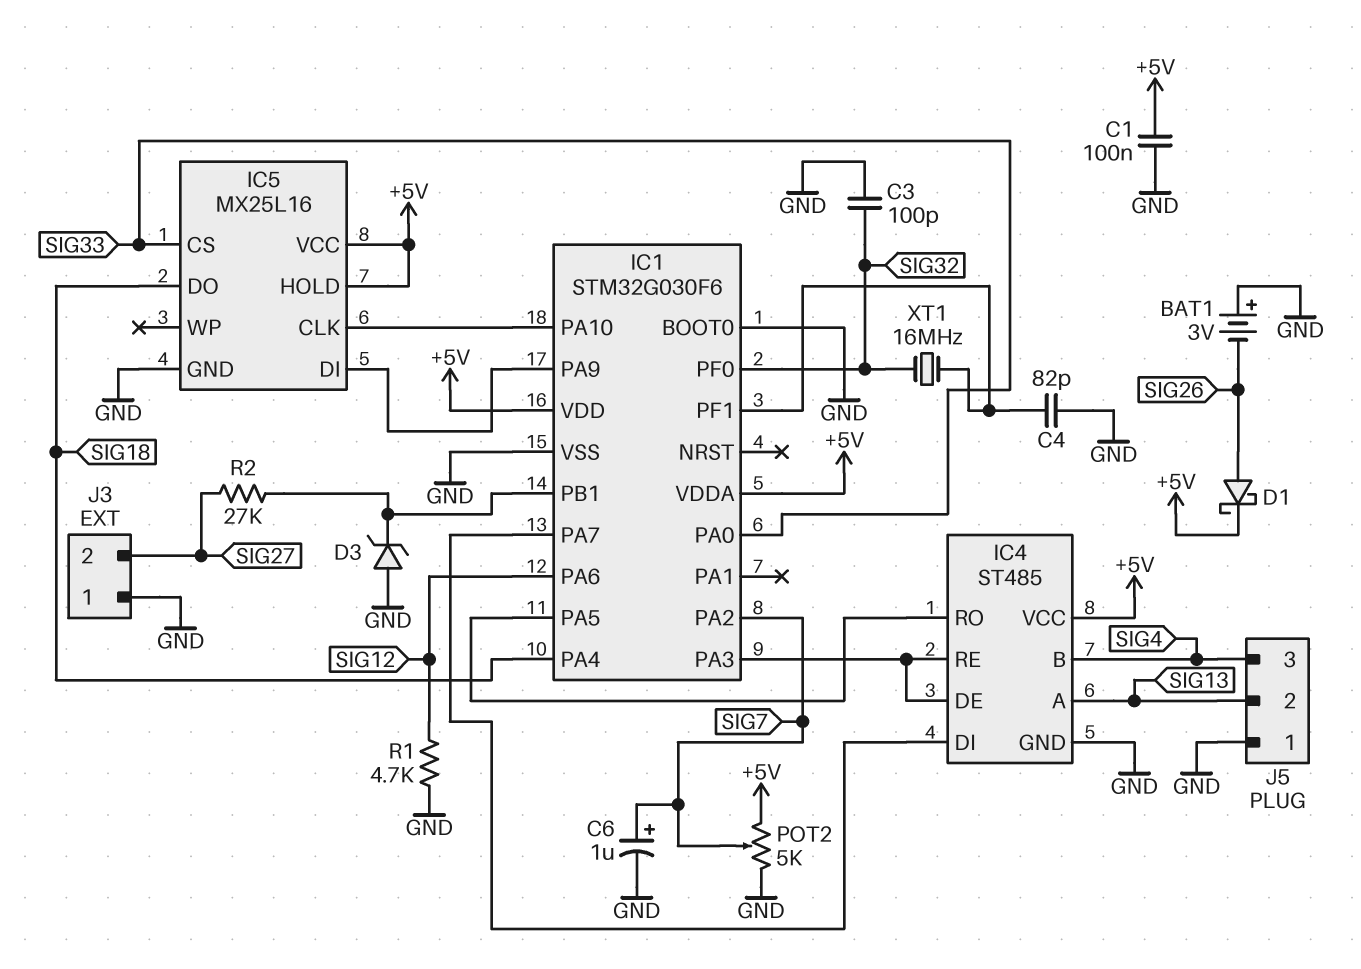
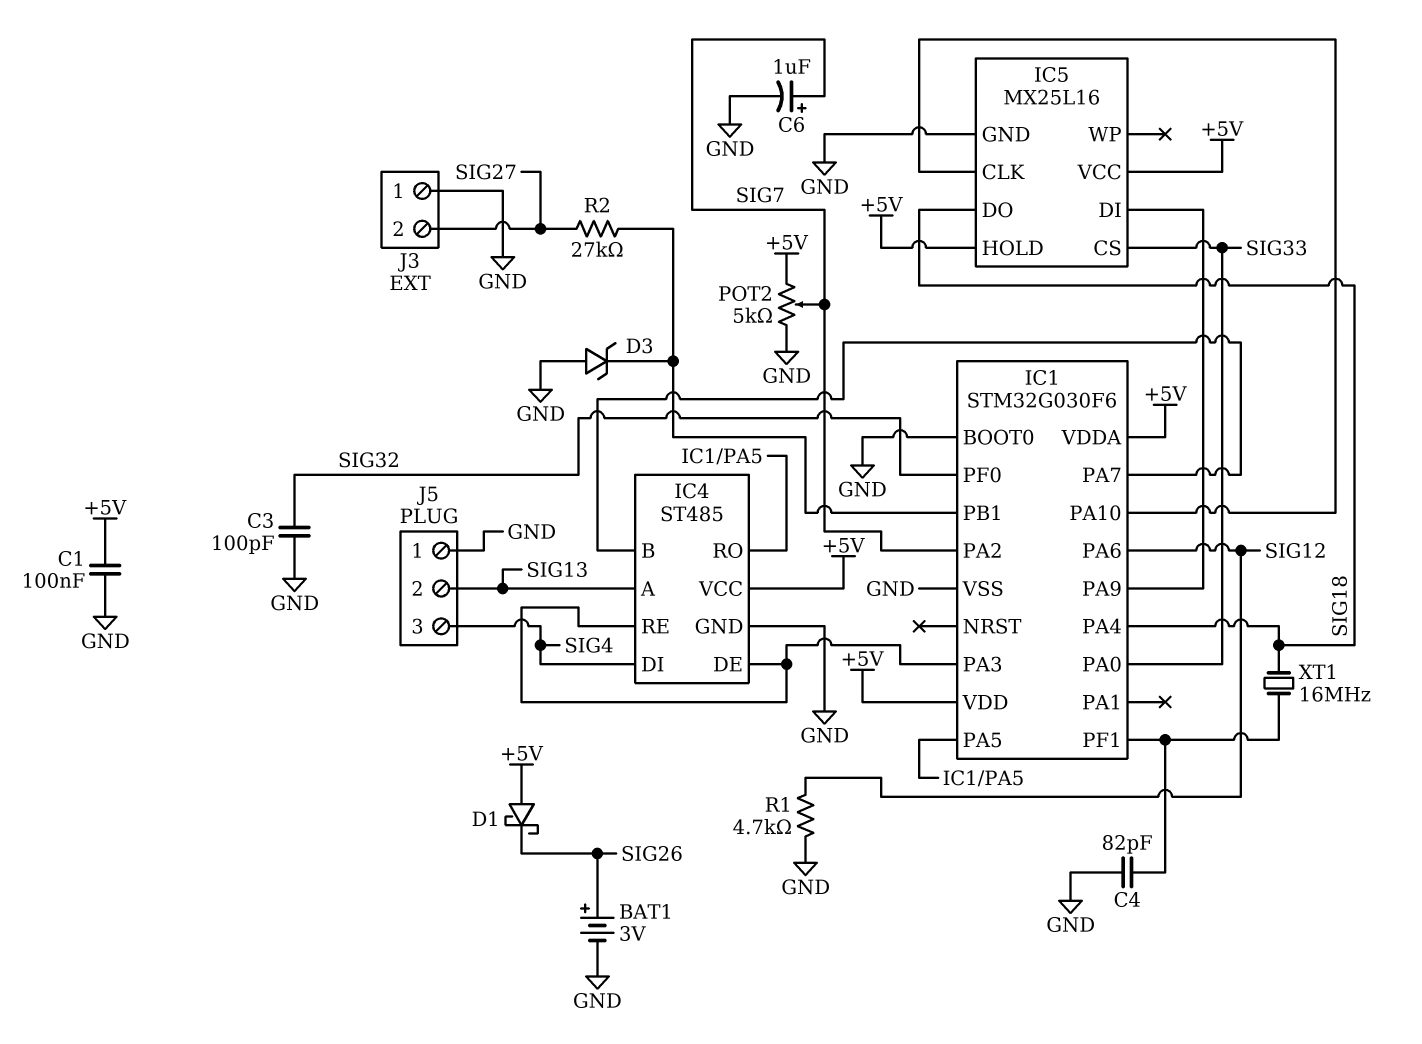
BAT1: 3V (plus GND, minus SIG26) -> 3V (plus SIG26, minus GND)
D1: schottky (A SIG26, K +5V) -> schottky (A +5V, K SIG26)
IC4 pin B: SIG4 -> IC1/PA7
IC4 pin DI: IC1/PA7 -> SIG4
XT1: 16MHz (IC1/PF1, SIG32) -> 16MHz (IC1/PF1, SIG18)

